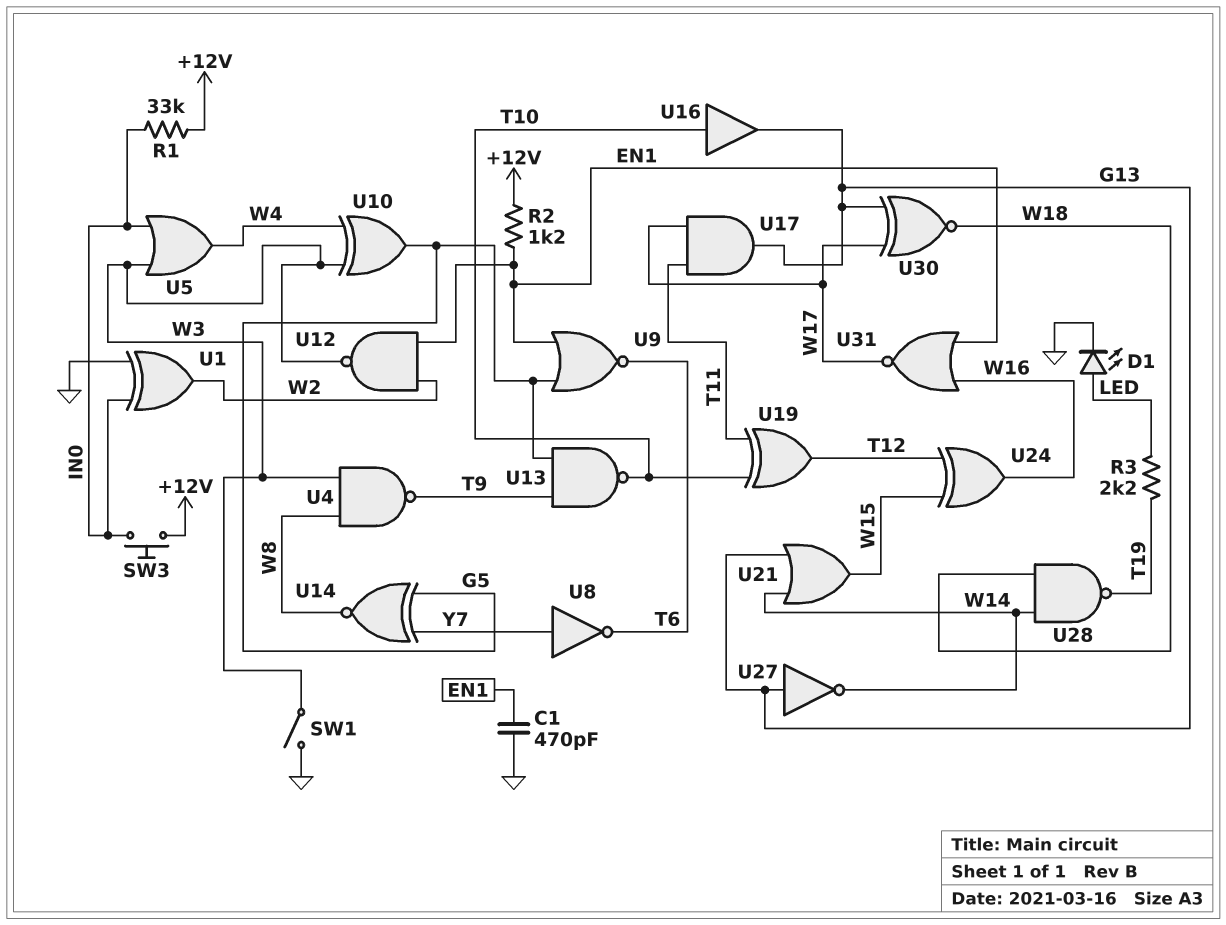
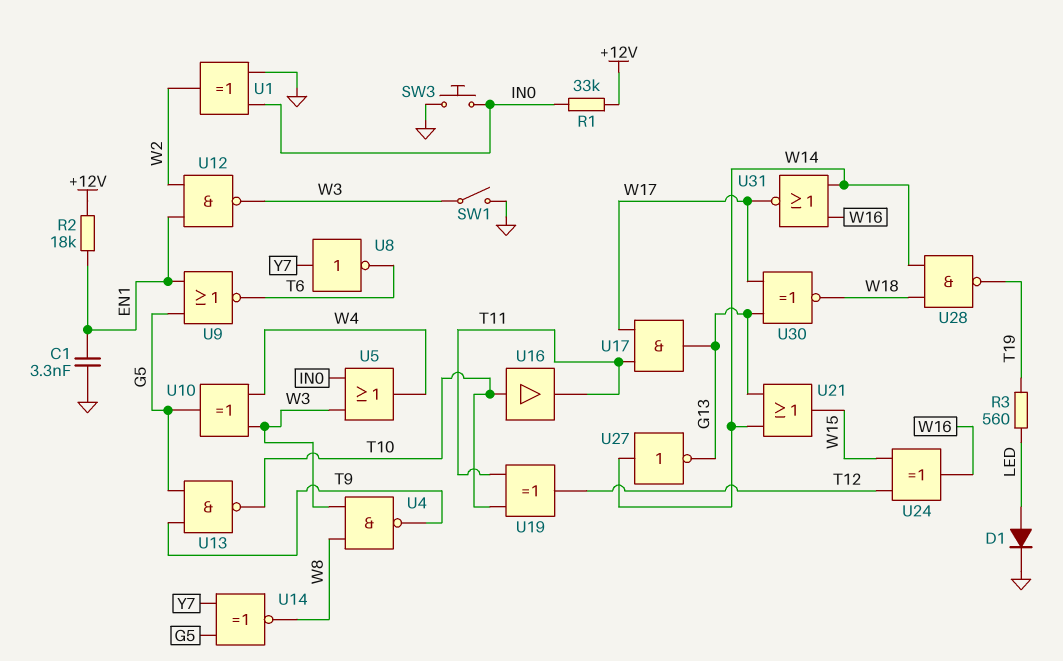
C1: 470pF (EN1, GND) -> 3.3nF (EN1, GND)
D1: LED (A LED, K GND) -> diode (A LED, K GND)
R2: 1.2k (+12V, EN1) -> 18k (+12V, EN1)
R3: 2.2k (LED, T19) -> 560 (LED, T19)
SW3: button (+12V, IN0) -> button (GND, IN0)
U16: buffer (in T10, out G13) -> buffer (in T10, out T11)
U27: NOT (in G13, out W14) -> NOT (in W14, out G13)
U31: NOR (in EN1, in W16, out W17) -> NOR (in W14, in W16, out W17)

